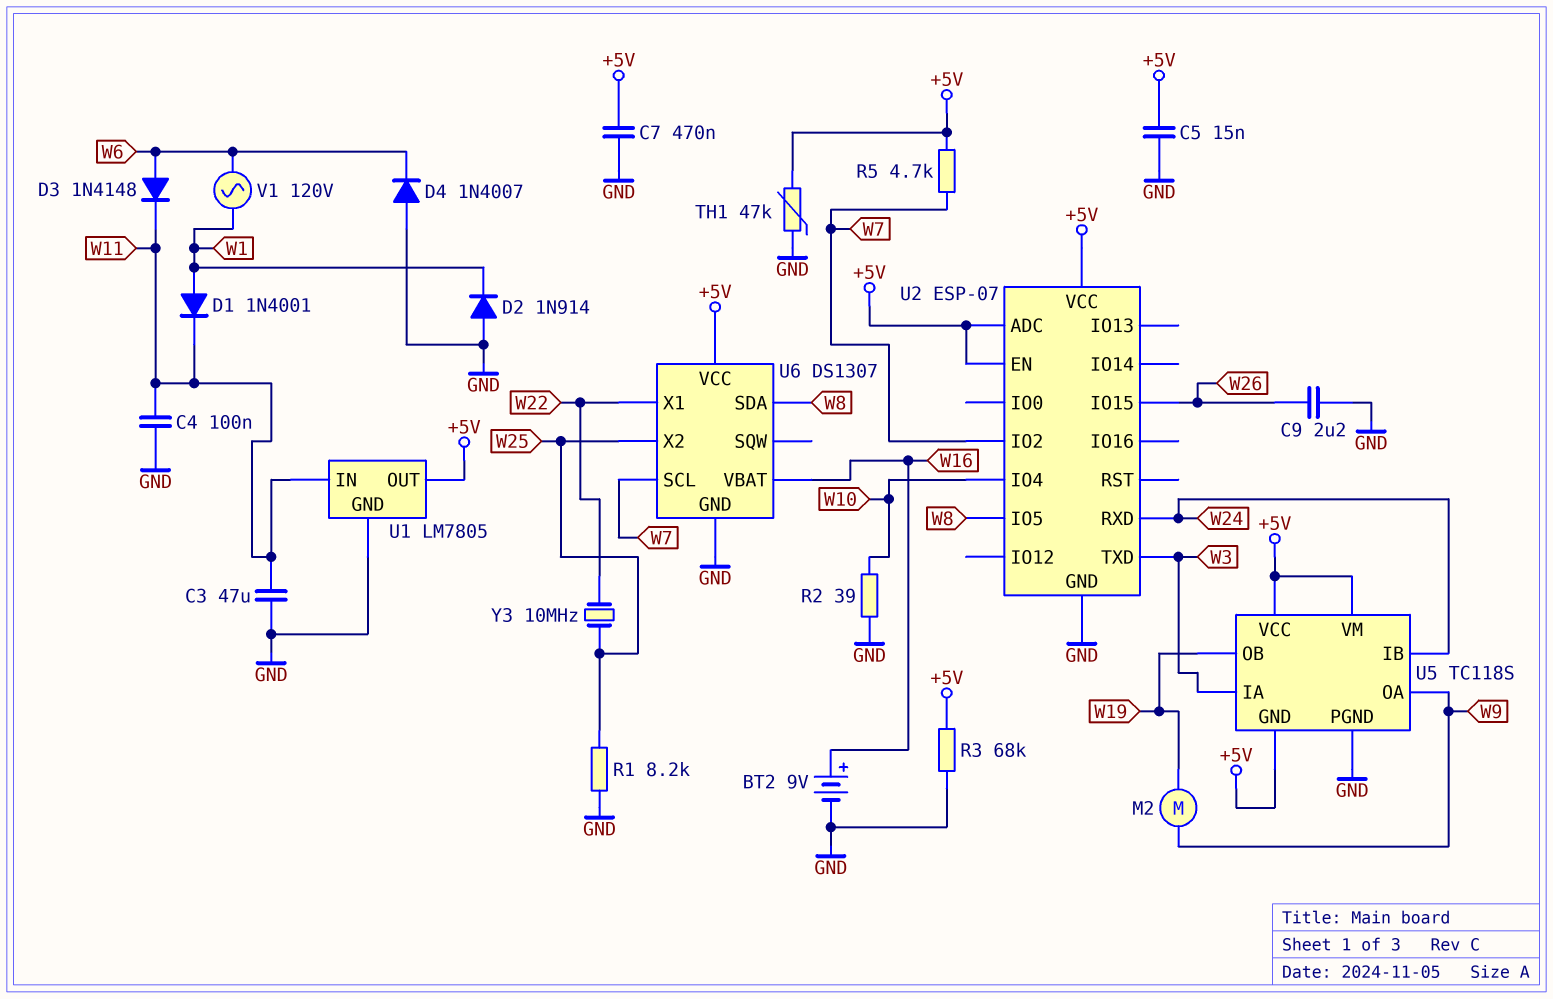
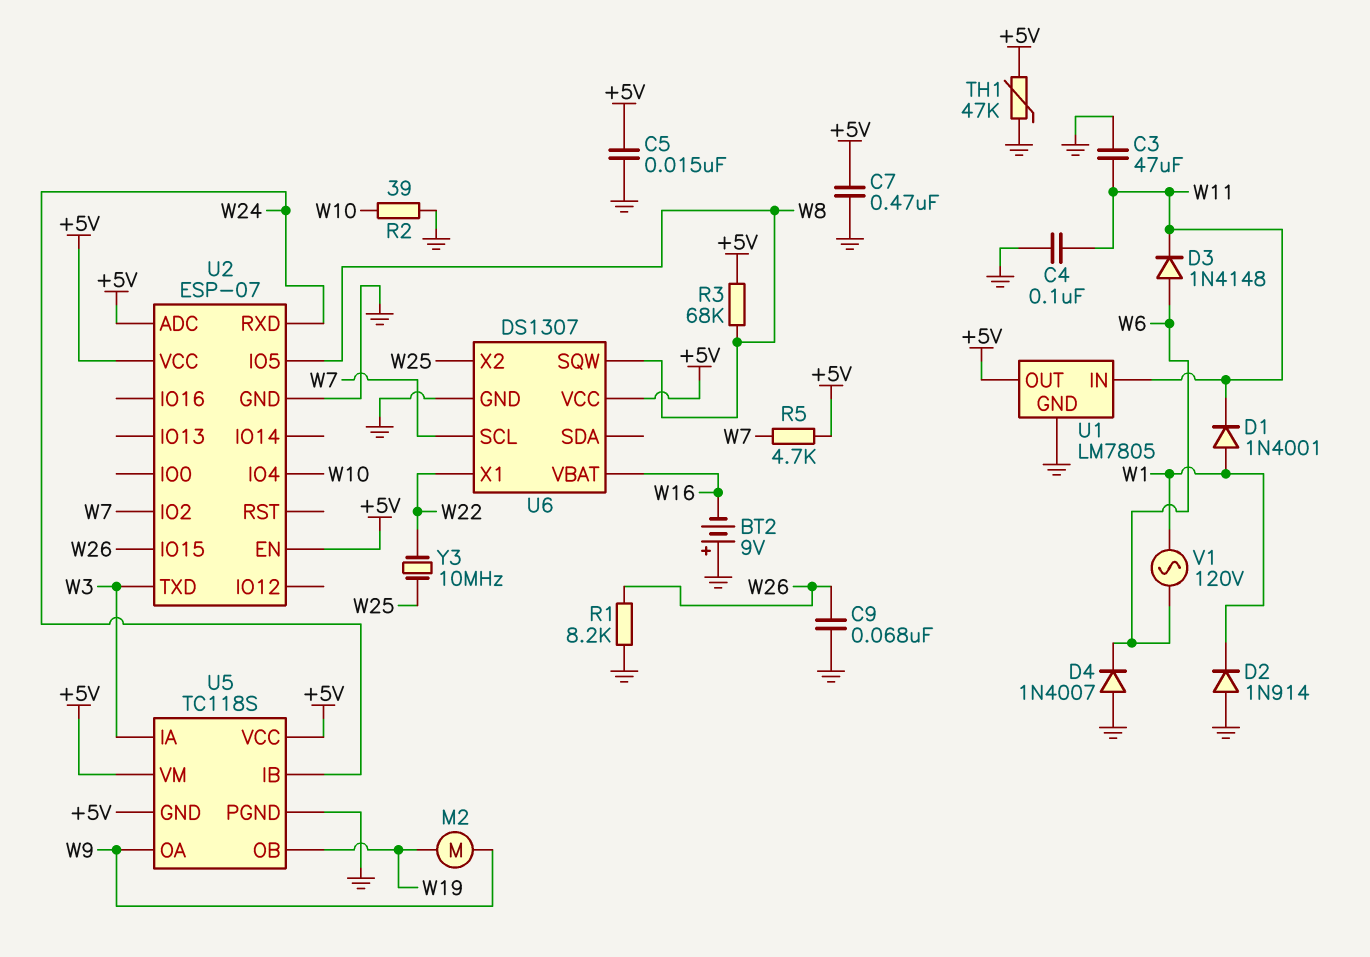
BT2: 9V (plus W16, minus GND) -> 9V (plus GND, minus W16)
C9: 2.2uF (GND, W26) -> 68nF (GND, W26)
R1: 8.2k (GND, W25) -> 8.2k (GND, W26)
R3: 68k (+5V, GND) -> 68k (+5V, W8)
U6 pin SDA: W8 -> none
U6 pin SQW: none -> W8

